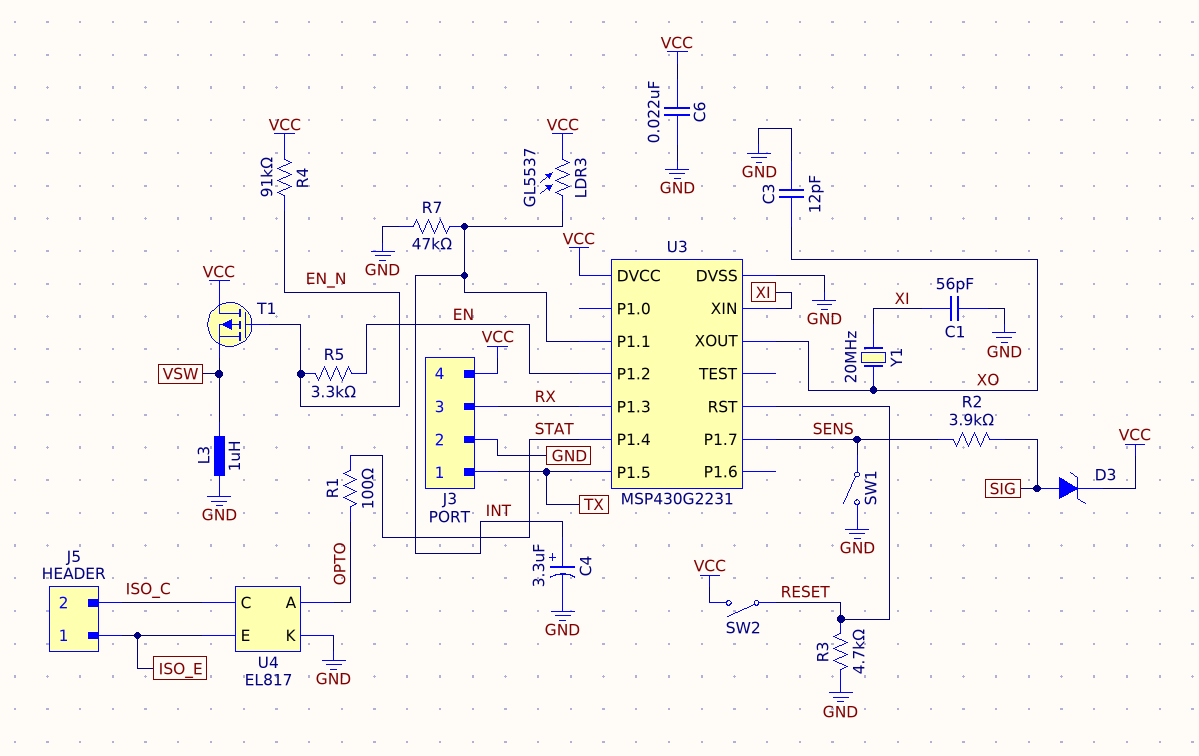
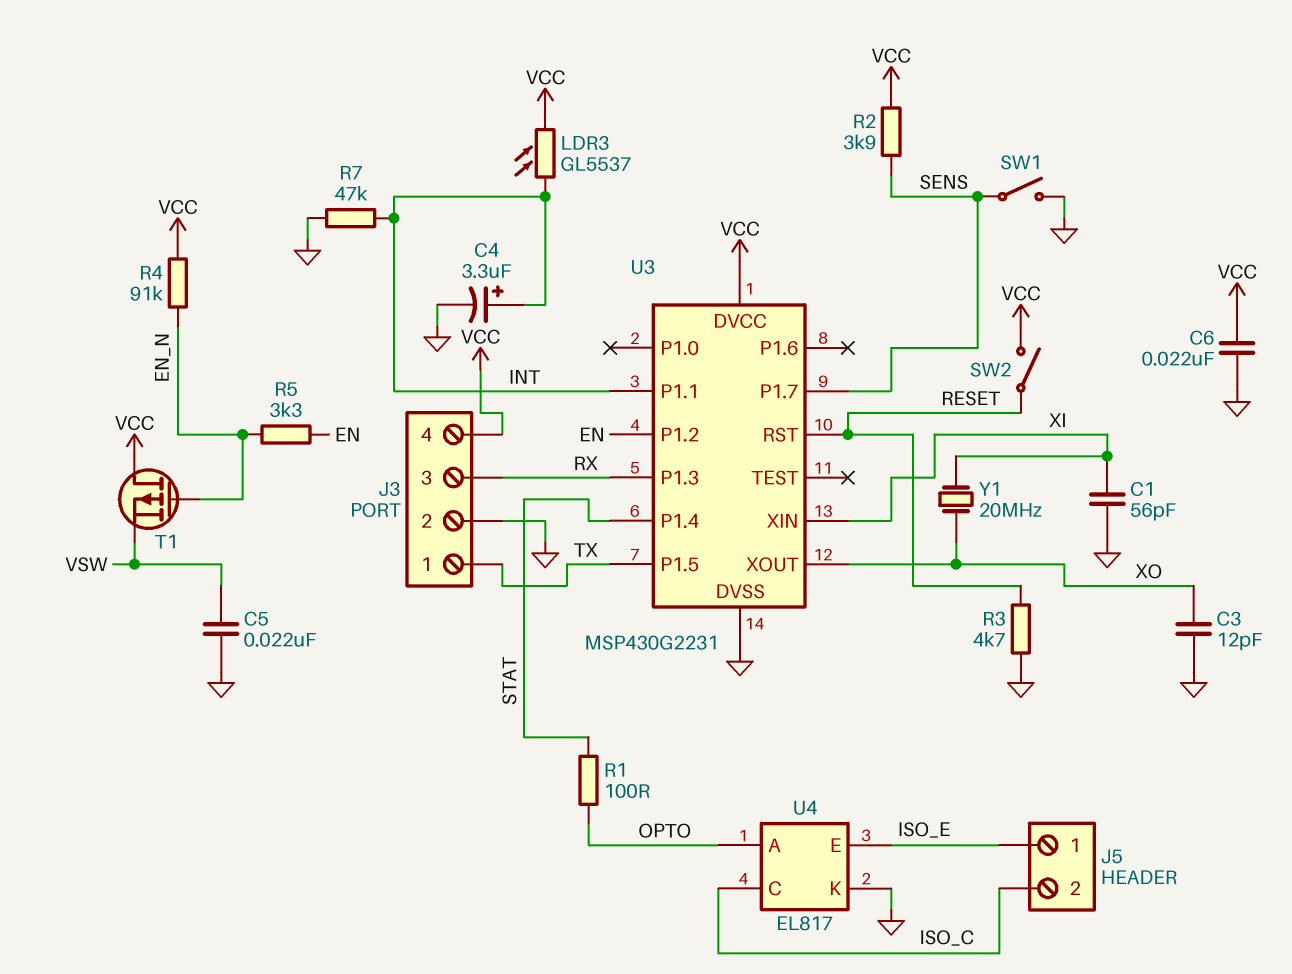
C5: none -> 22nF (GND, VSW)
D3: zener (A SIG, K VCC) -> none
L3: 1uH (GND, VSW) -> none
R2: 3.9k (SENS, SIG) -> 3.9k (SENS, VCC)

